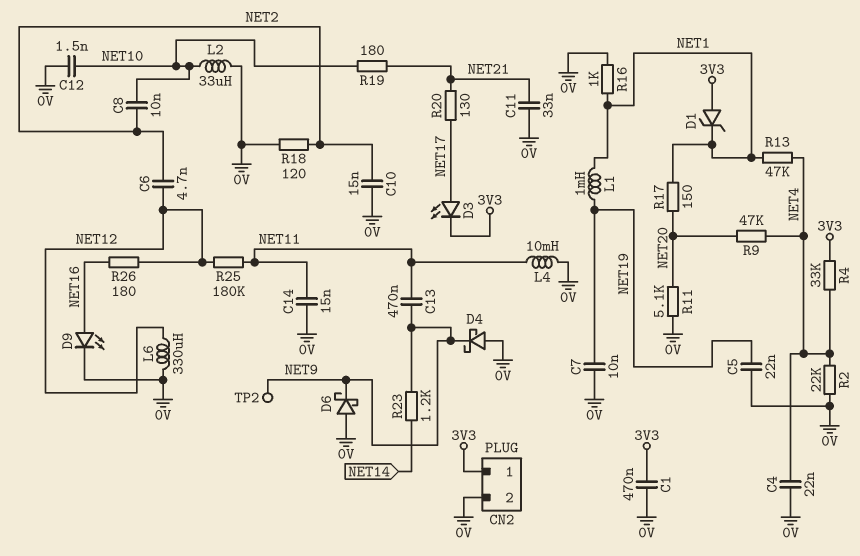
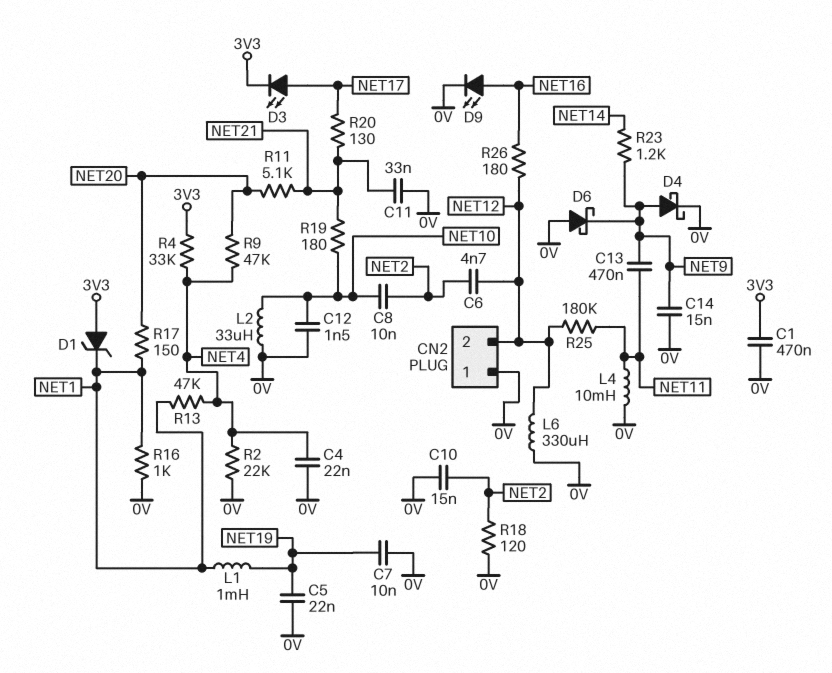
C14: 15nF (0V, NET11) -> 15nF (0V, NET9)
CN2 pin 1: 3V3 -> 0V
CN2 pin 2: 0V -> NET12
D4: schottky (A 0V, K NET9) -> schottky (A NET9, K 0V)
R11: 5.1k (0V, NET20) -> 5.1k (NET20, NET21)
TP2: test point (NET9) -> none

